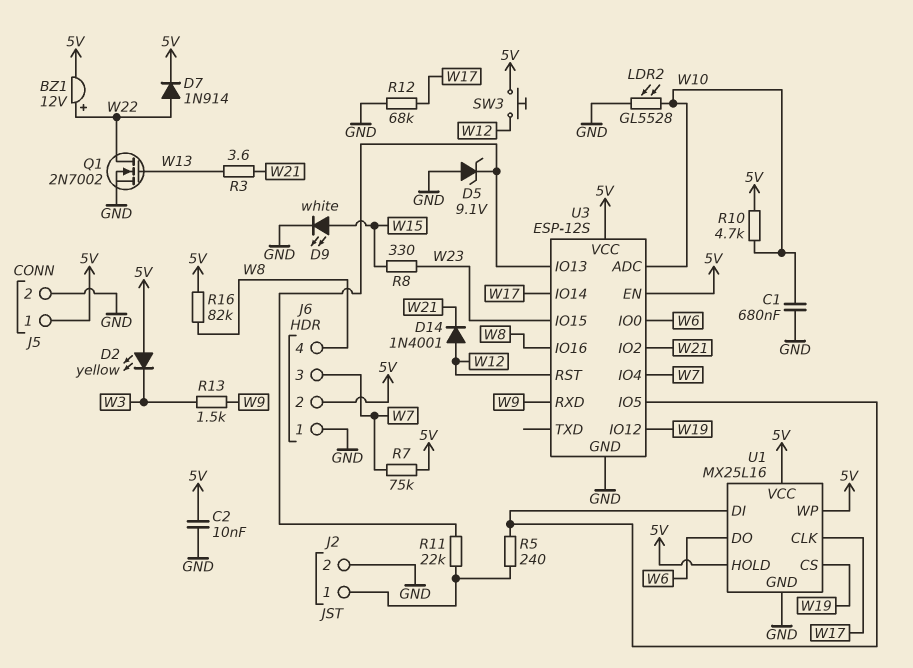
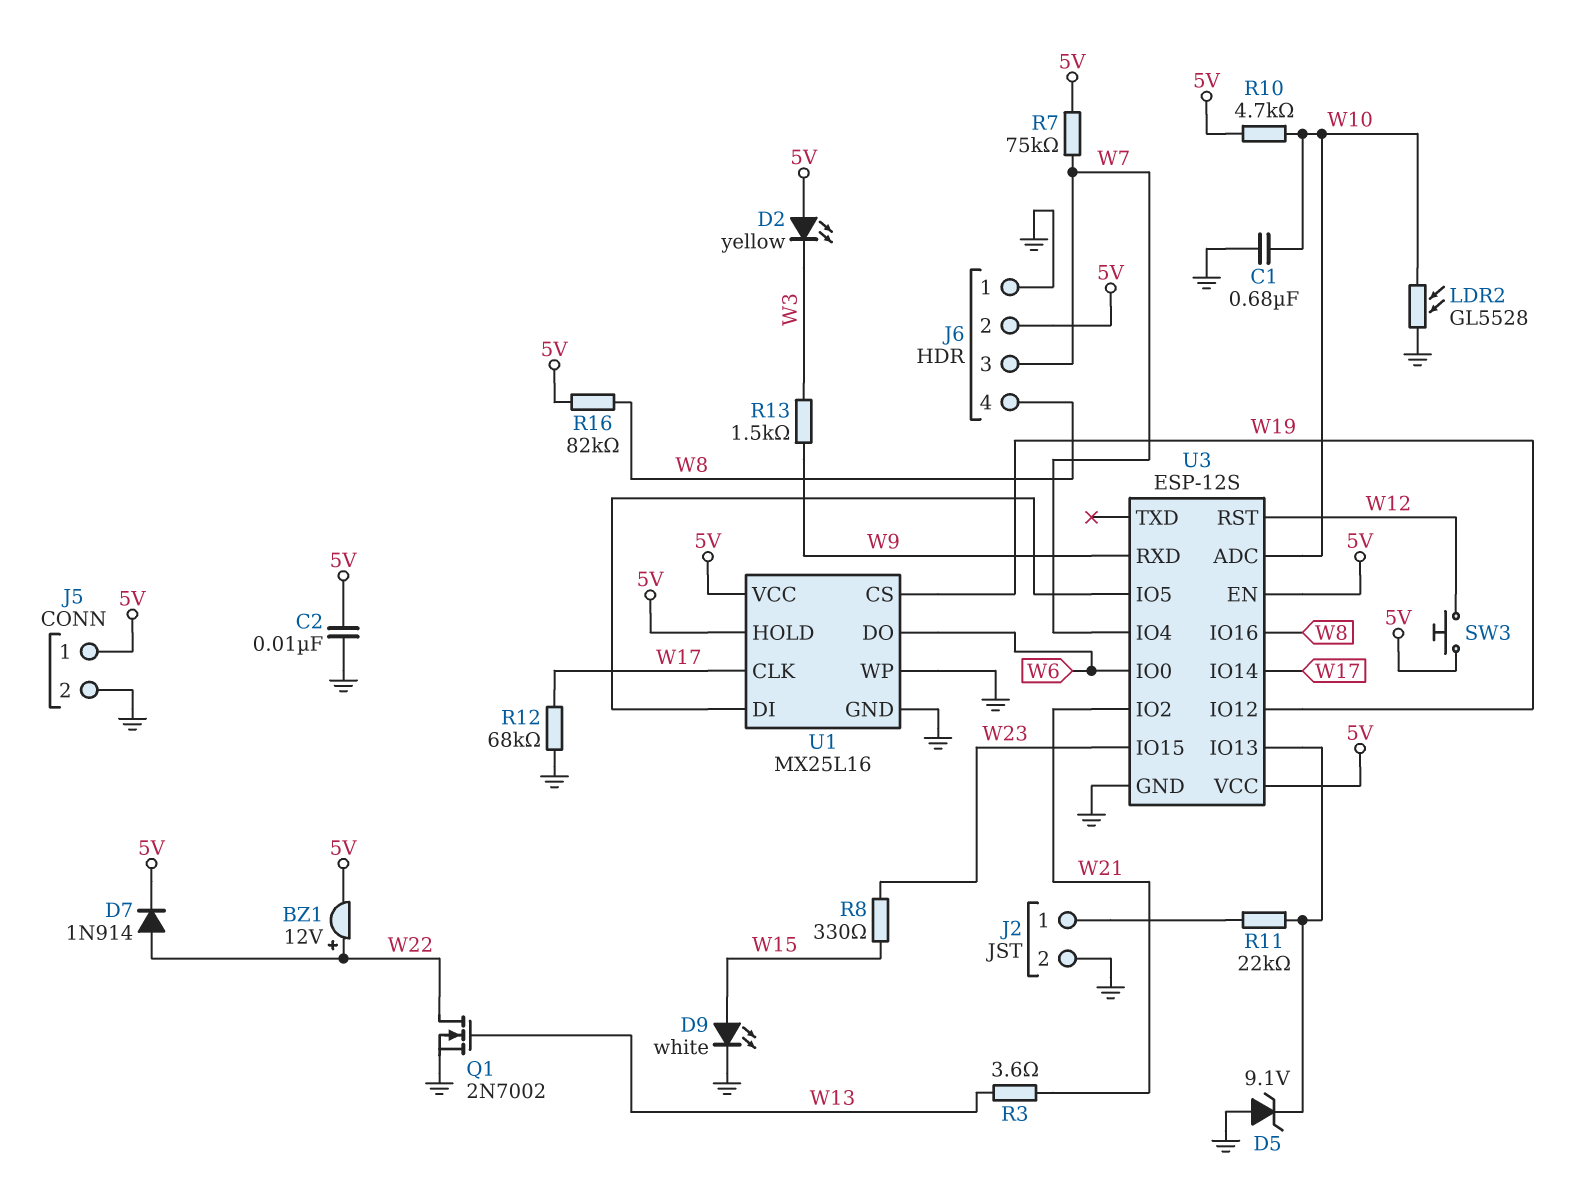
D14: diode 1N4001 (A W12, K W21) -> none
R5: 240 (J2/1, U1/DI) -> none
U1 pin WP: 5V -> GND

